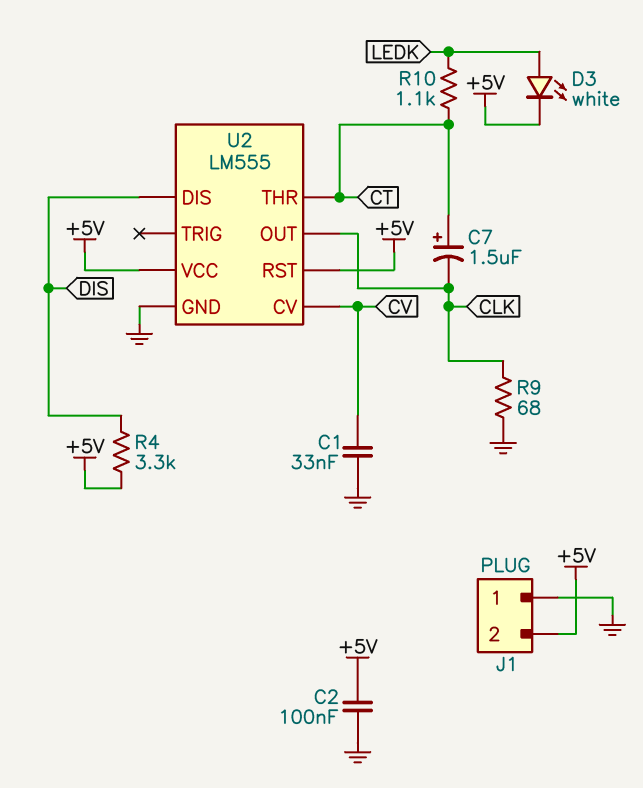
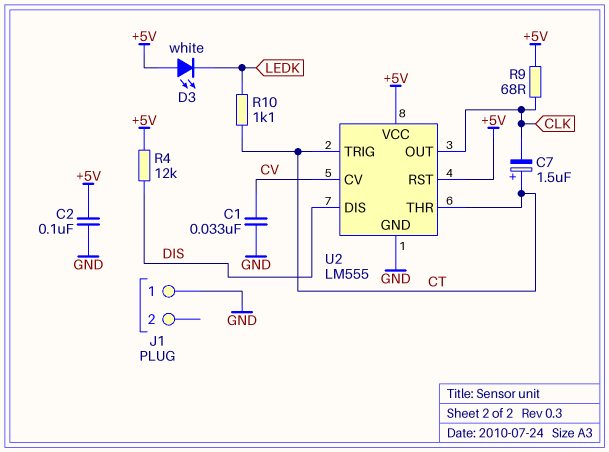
D3: LED white (A LEDK, K +5V) -> LED white (A +5V, K LEDK)
J1 pin 2: +5V -> none
R4: 3.3k (+5V, DIS) -> 12k (+5V, DIS)
R9: 68 (CLK, GND) -> 68 (+5V, CLK)
U2 pin TRIG: none -> CT

